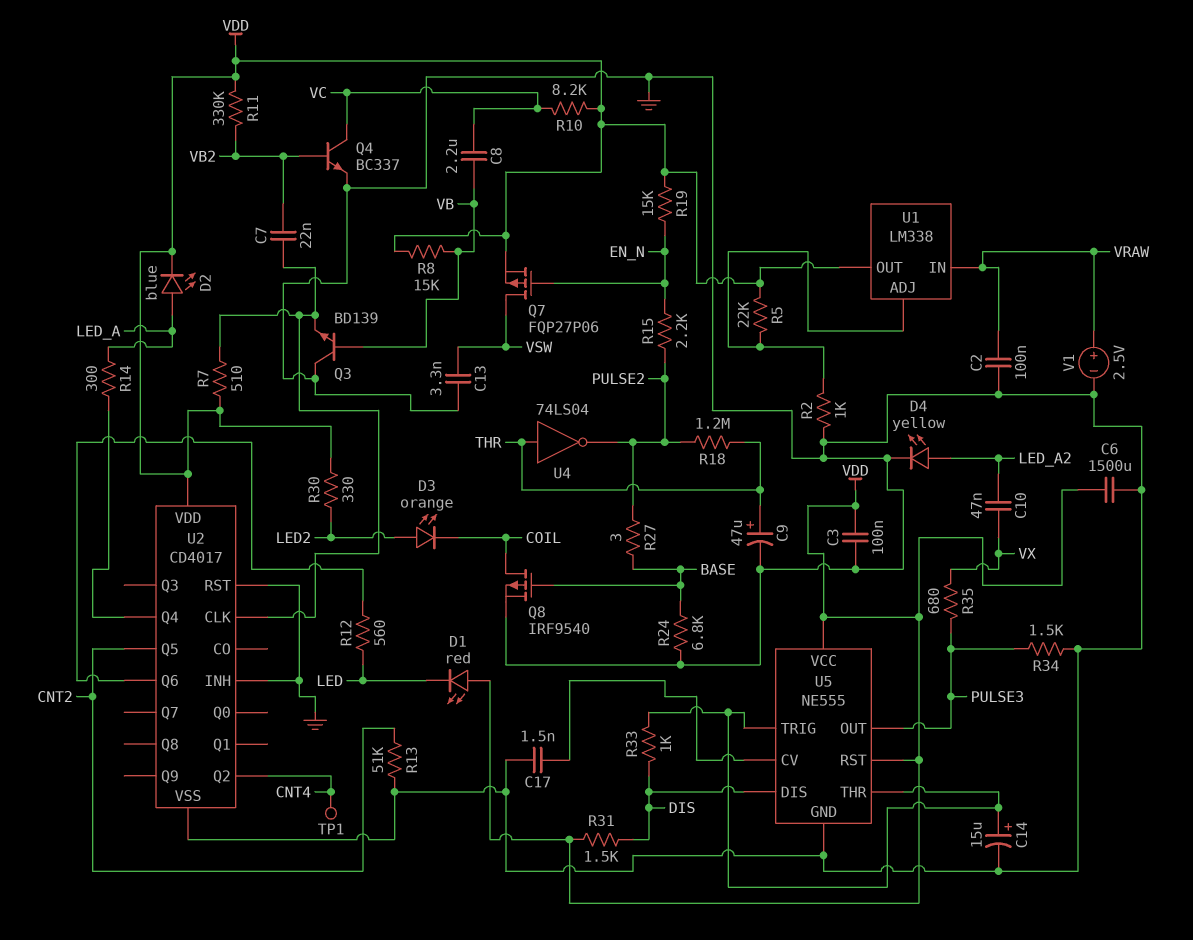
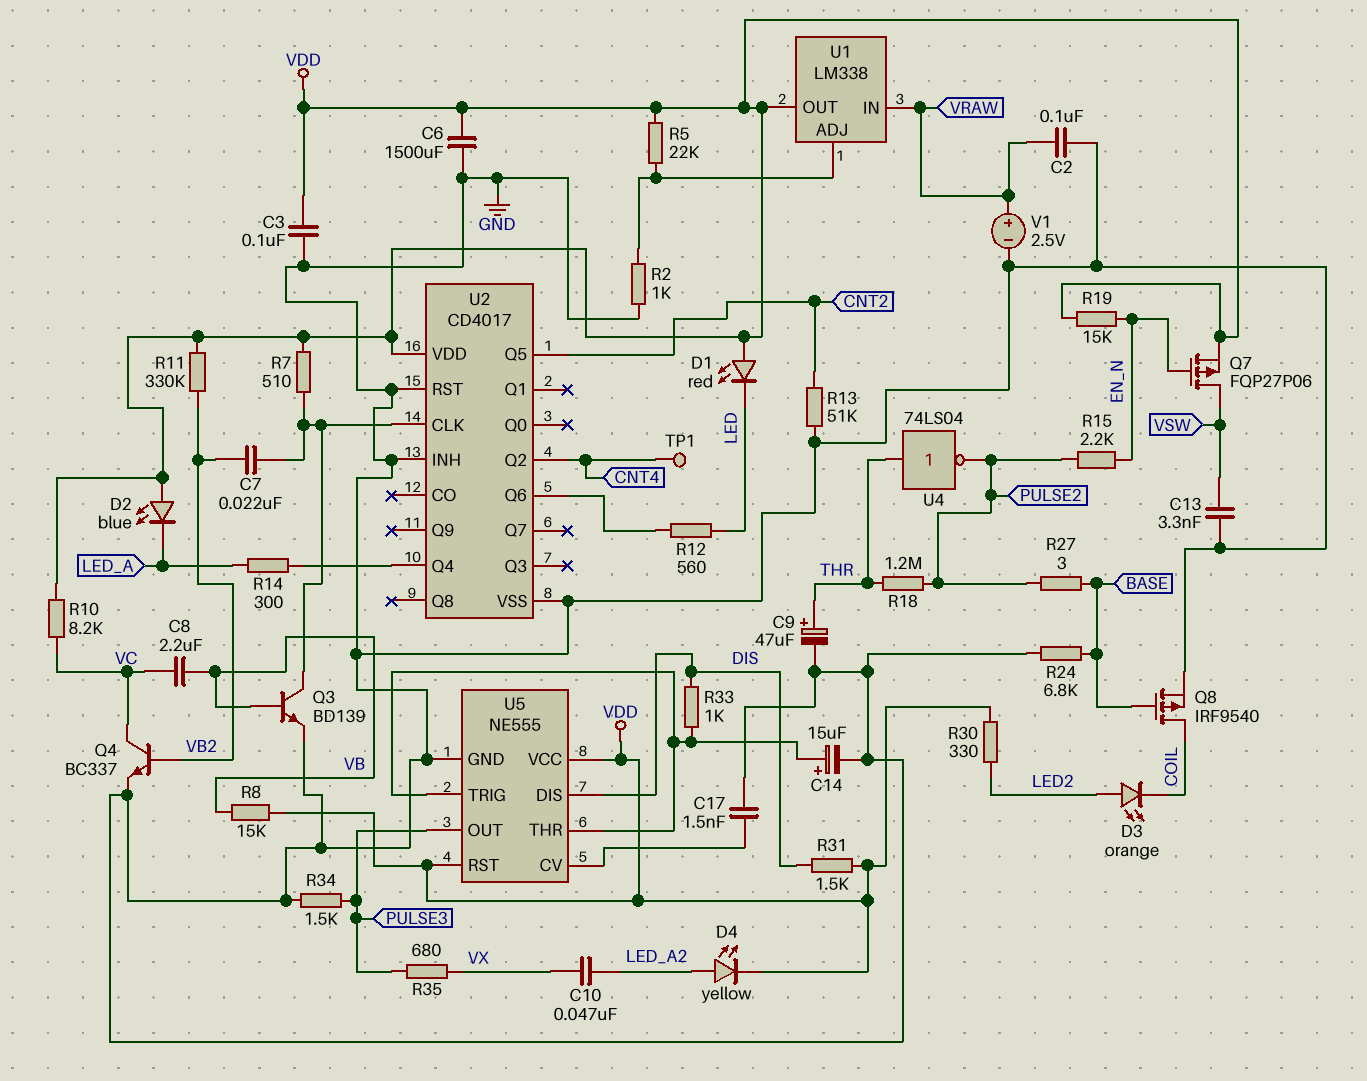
D2: LED blue (A LED_A, K VDD) -> LED blue (A VDD, K LED_A)
D4: LED yellow (A LED_A2, K GND) -> LED yellow (A LED_A2, K VDD)
Q3: NPN BD139 (B VB, C GND, E U2/CLK) -> NPN BD139 (B VB, C U2/CLK, E GND)

